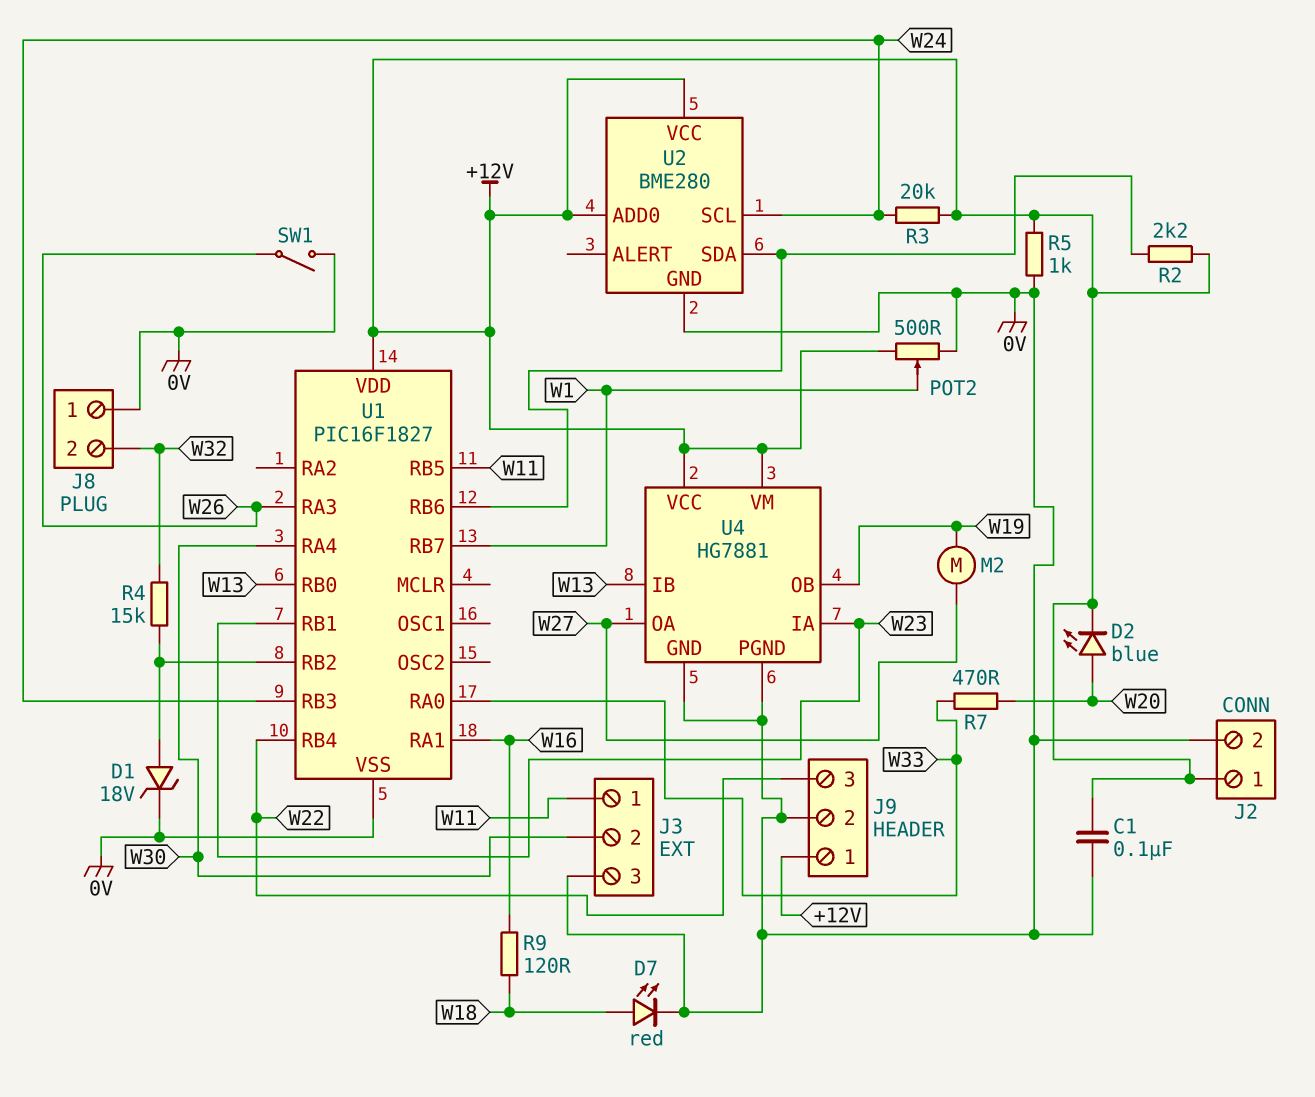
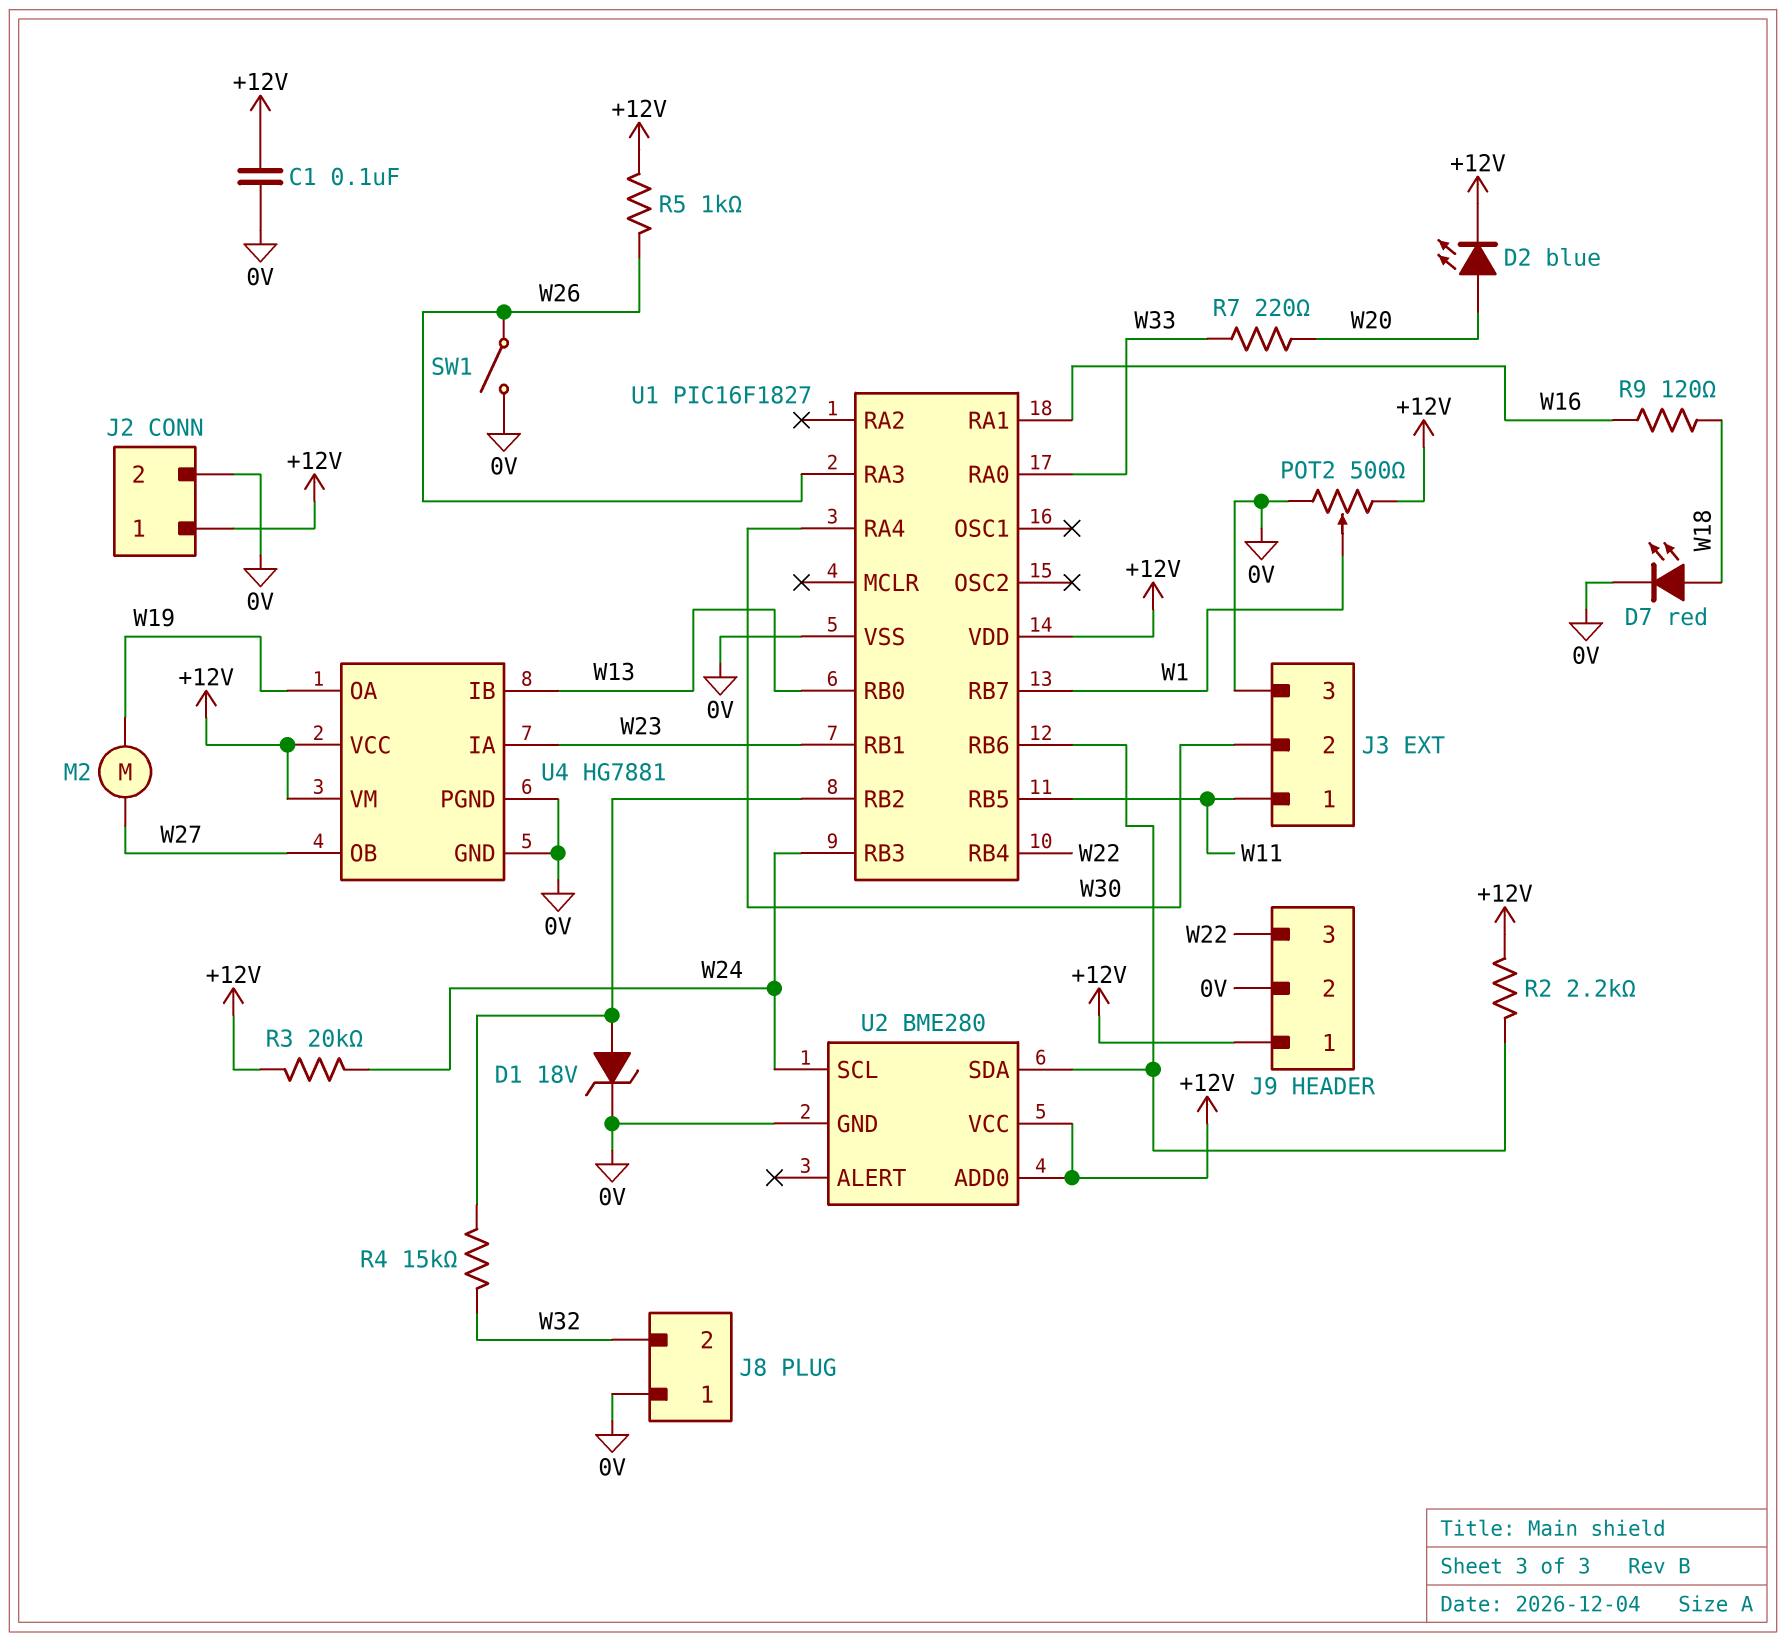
R5: 1k (+12V, 0V) -> 1k (+12V, W26)
R7: 470 (W20, W33) -> 220 (W20, W33)
U4 pin OA: W27 -> W19
U4 pin OB: W19 -> W27

